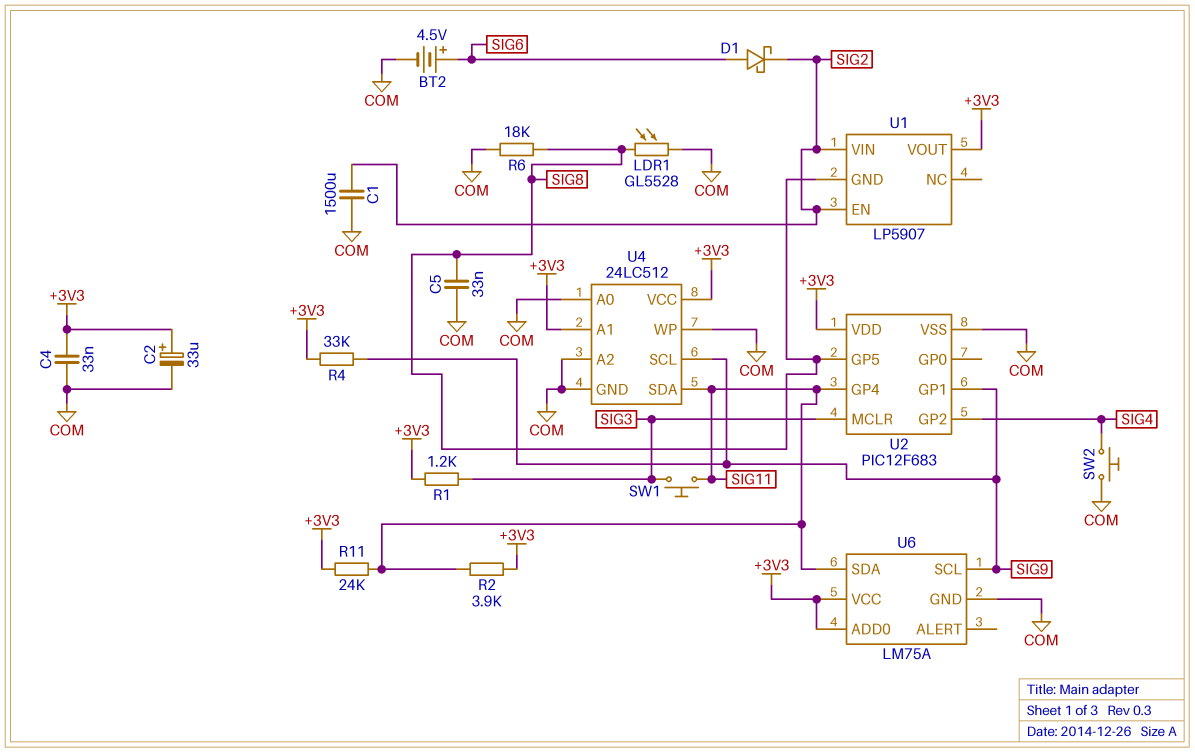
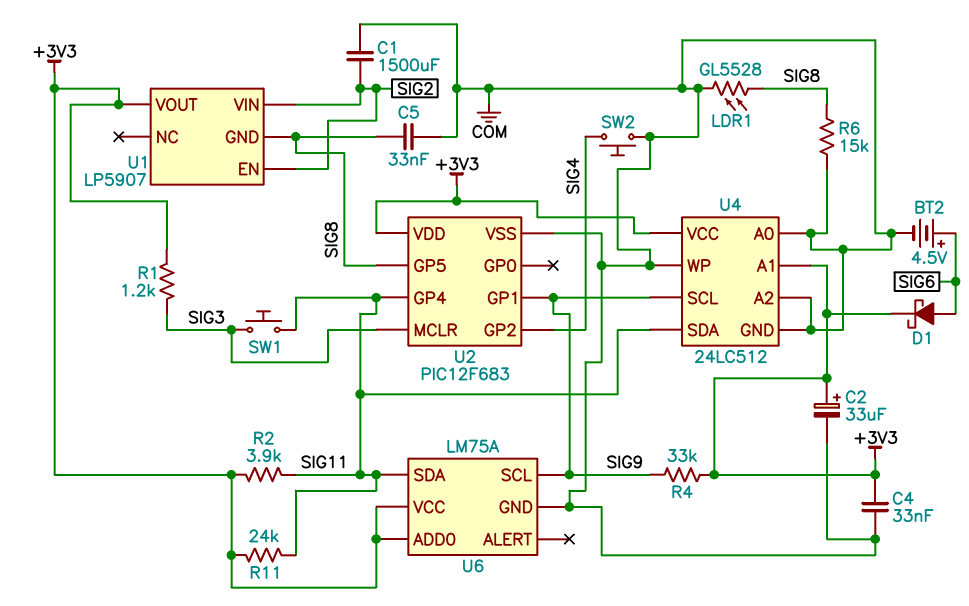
D1: schottky (A SIG6, K SIG2) -> schottky (A SIG6, K +3V3)
R6: 18k (COM, SIG8) -> 15k (COM, SIG8)

